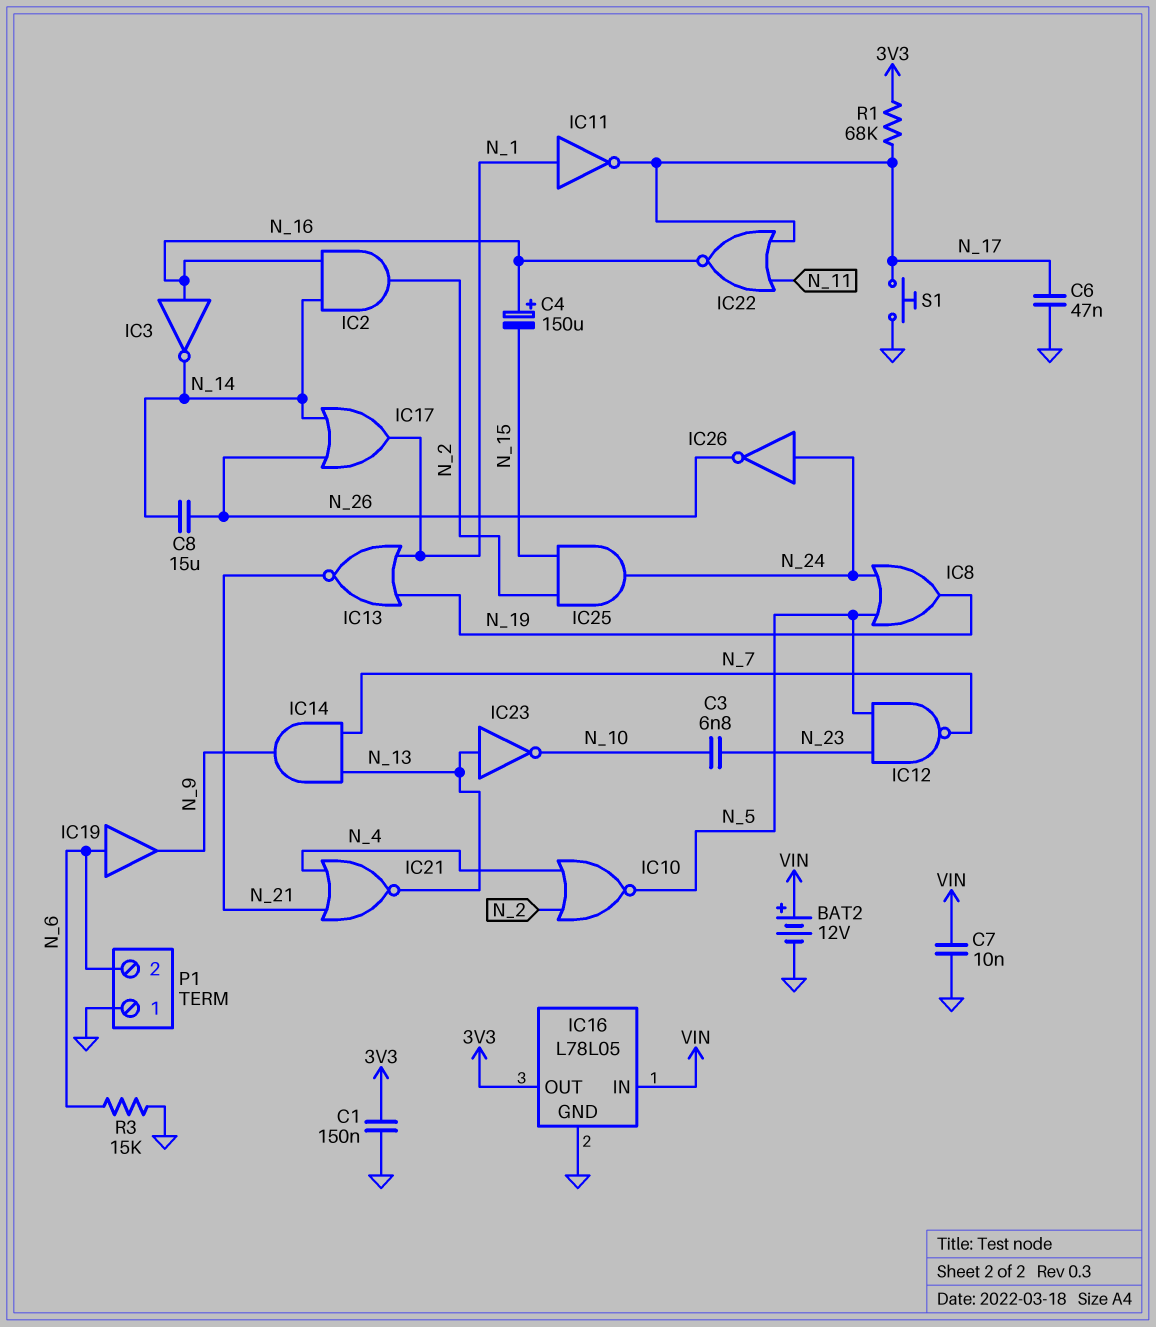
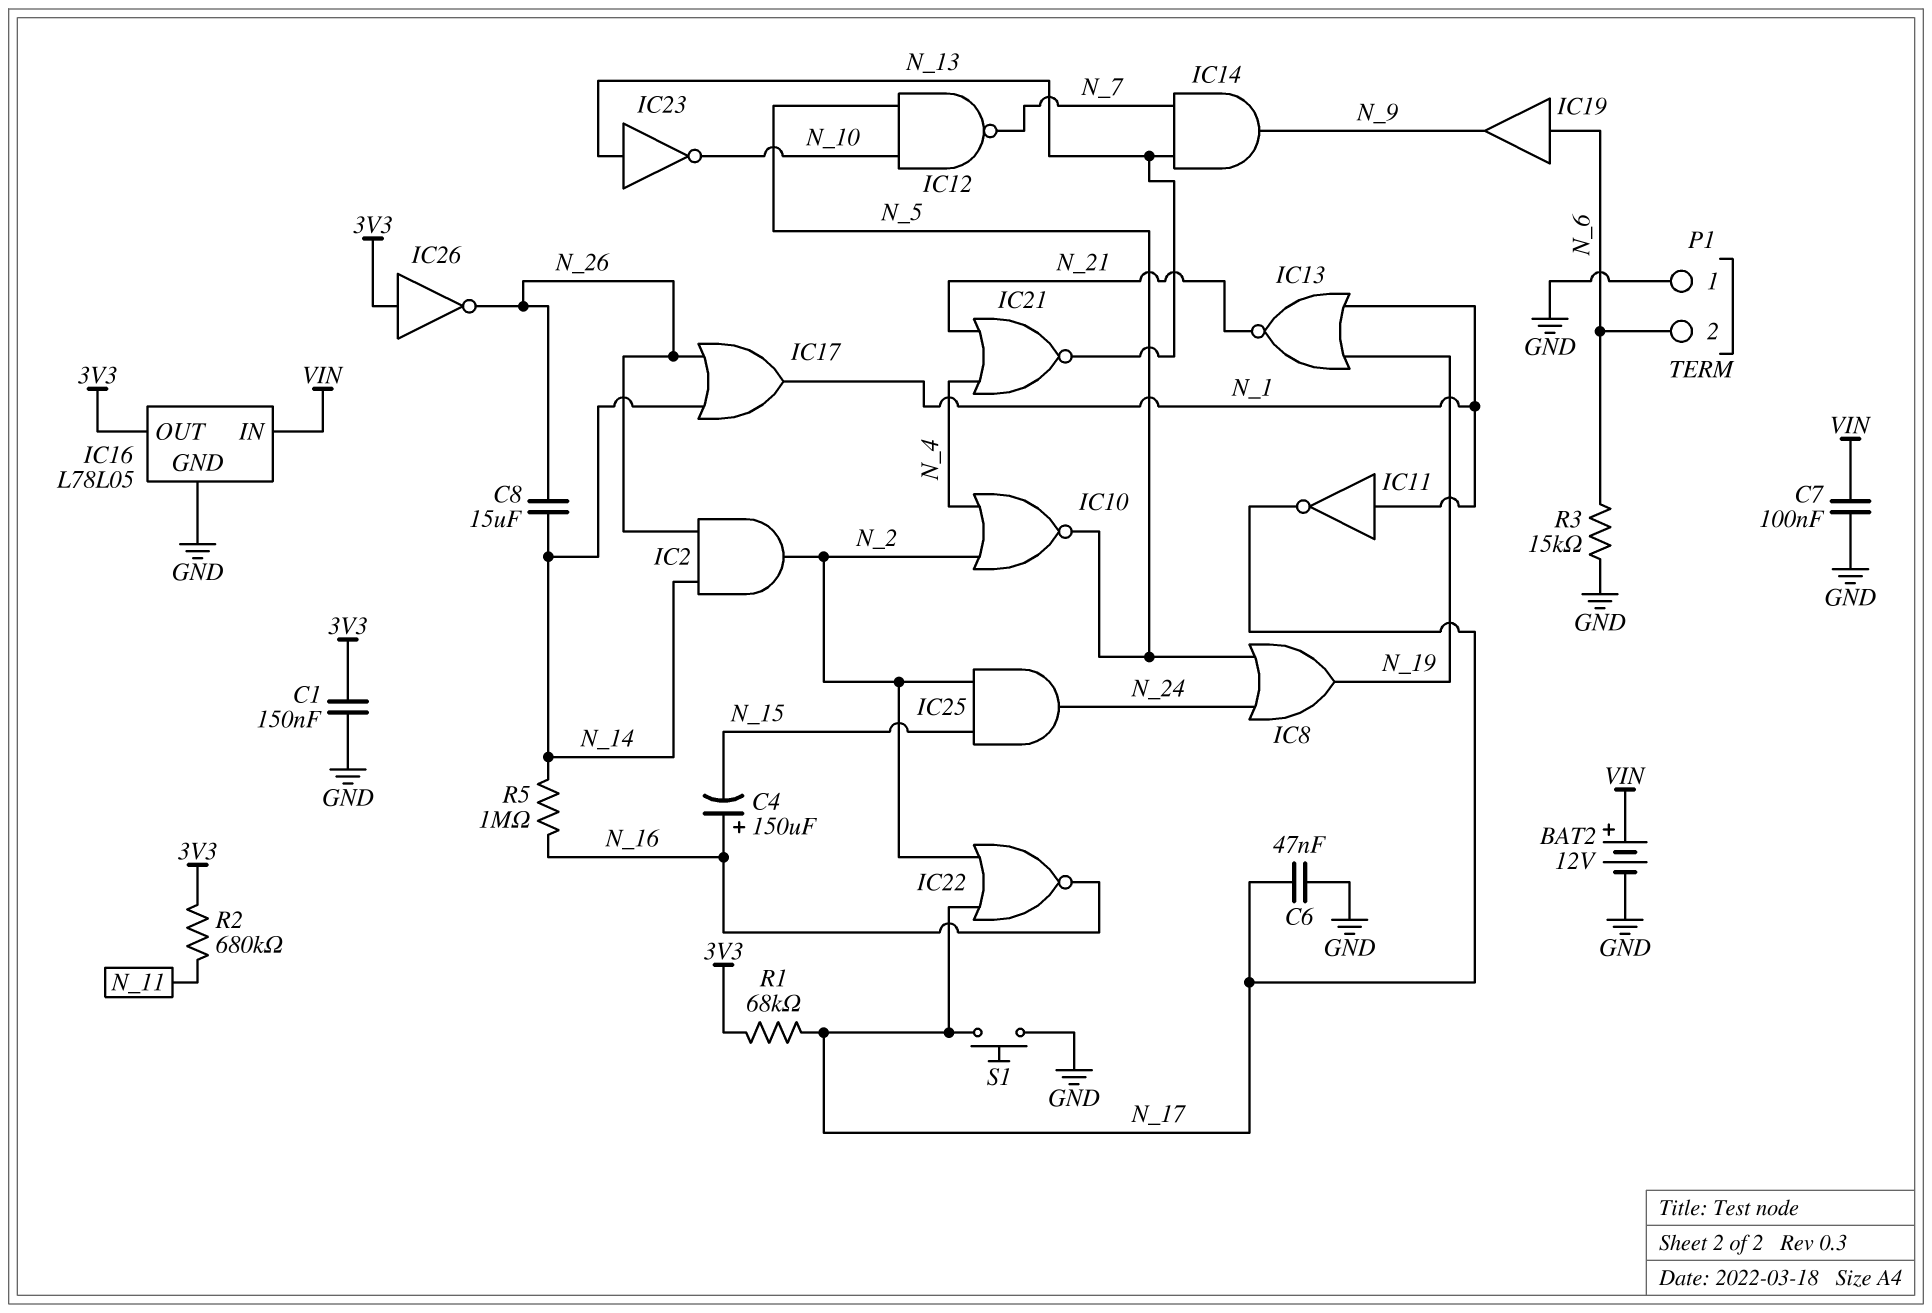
C3: 6.8nF (N_10, N_23) -> none
C7: 10nF (GND, VIN) -> 100nF (GND, VIN)
IC2: AND (in N_14, in N_16, out N_2) -> AND (in N_14, in N_26, out N_2)
IC3: NOT (in N_16, out N_14) -> none
IC12: NAND (in N_5, in N_23, out N_7) -> NAND (in N_5, in N_10, out N_7)
IC22: NOR (in N_11, in N_17, out N_16) -> NOR (in N_2, in N_17, out N_16)
IC26: NOT (in N_24, out N_26) -> NOT (in 3V3, out N_26)
R2: none -> 680k (3V3, N_11)
R5: none -> 1M (N_14, N_16)

